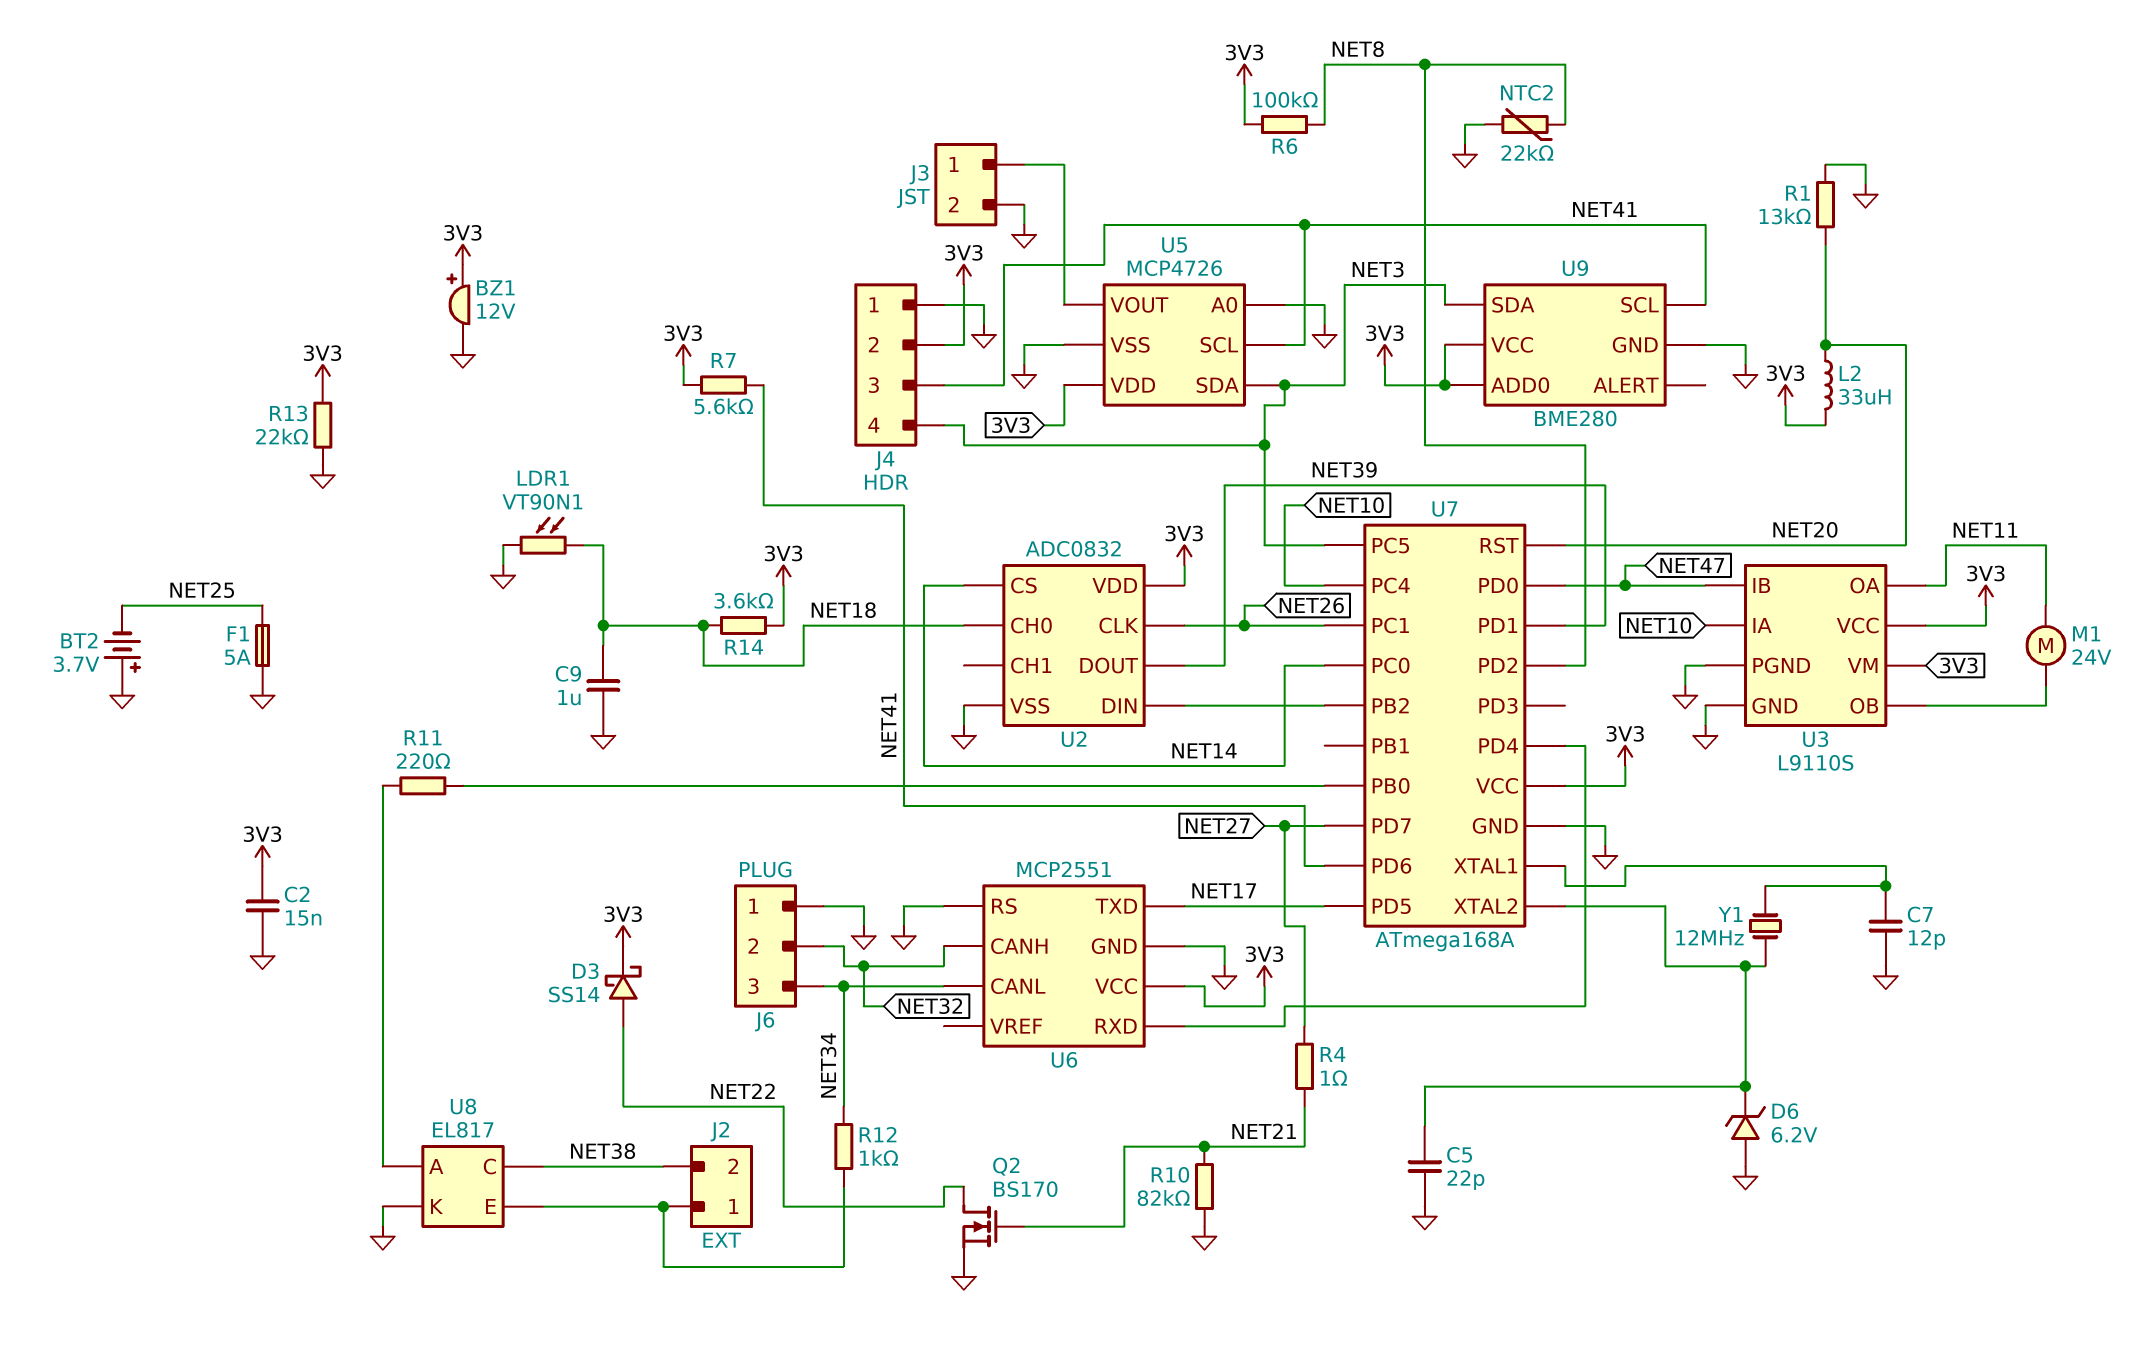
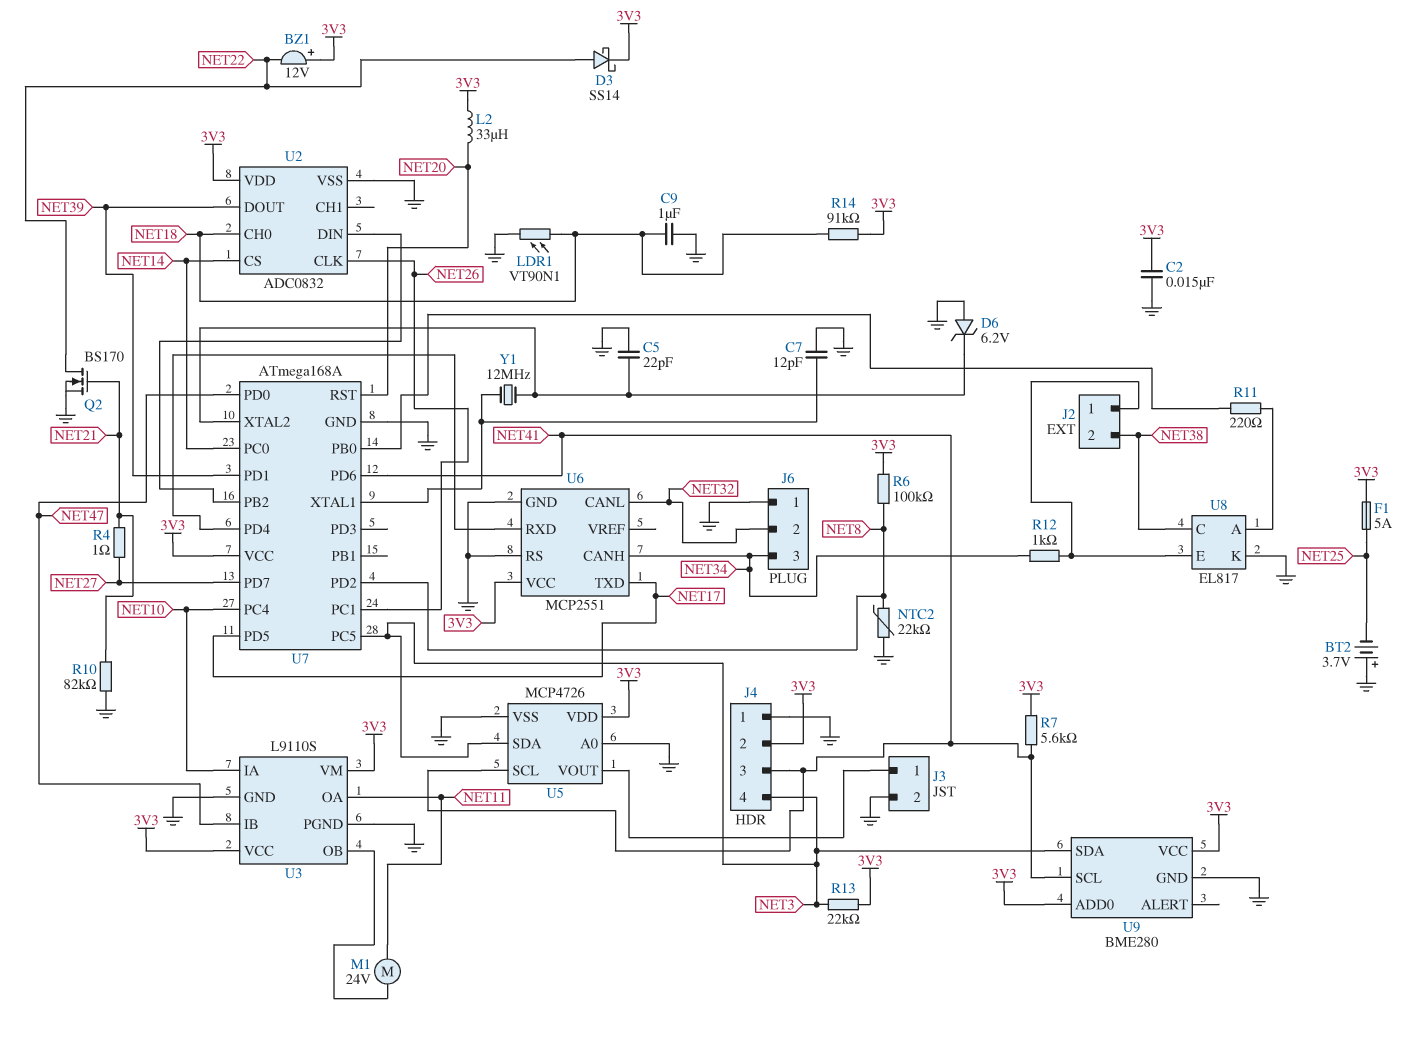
BZ1: buzzer 12V (plus 3V3, minus GND) -> buzzer 12V (plus 3V3, minus NET22)
F1: 5A (GND, NET25) -> 5A (3V3, NET25)
R1: 13k (GND, NET20) -> none
R13: 22k (3V3, GND) -> 22k (3V3, NET3)
R14: 3.6k (3V3, NET18) -> 91k (3V3, NET18)
U6 pin CANH: NET32 -> NET34
U6 pin CANL: NET34 -> NET32

